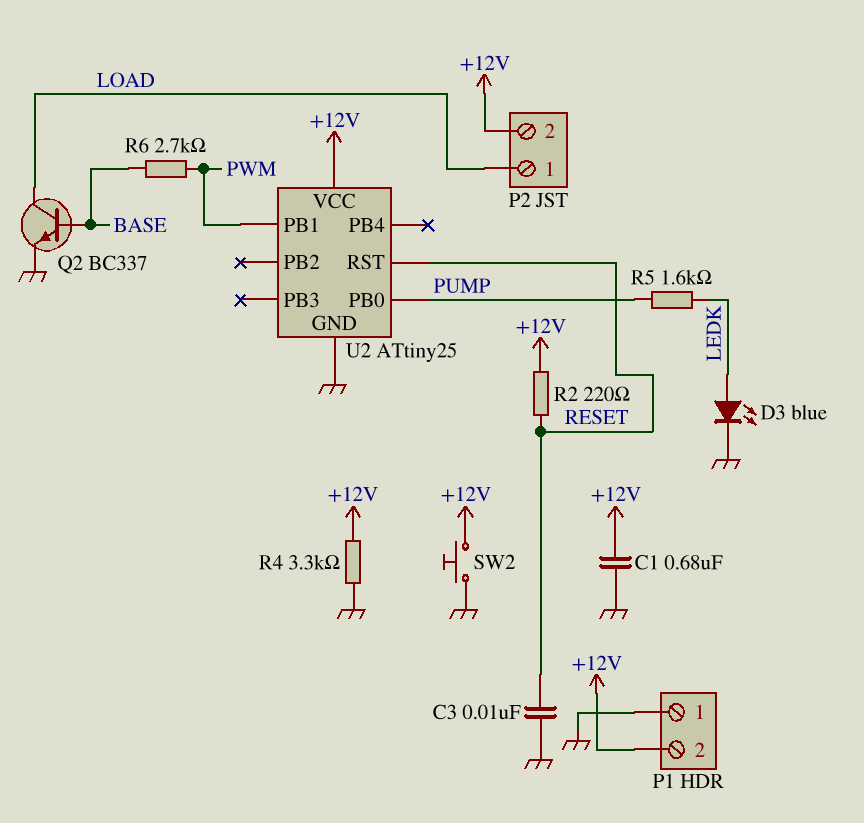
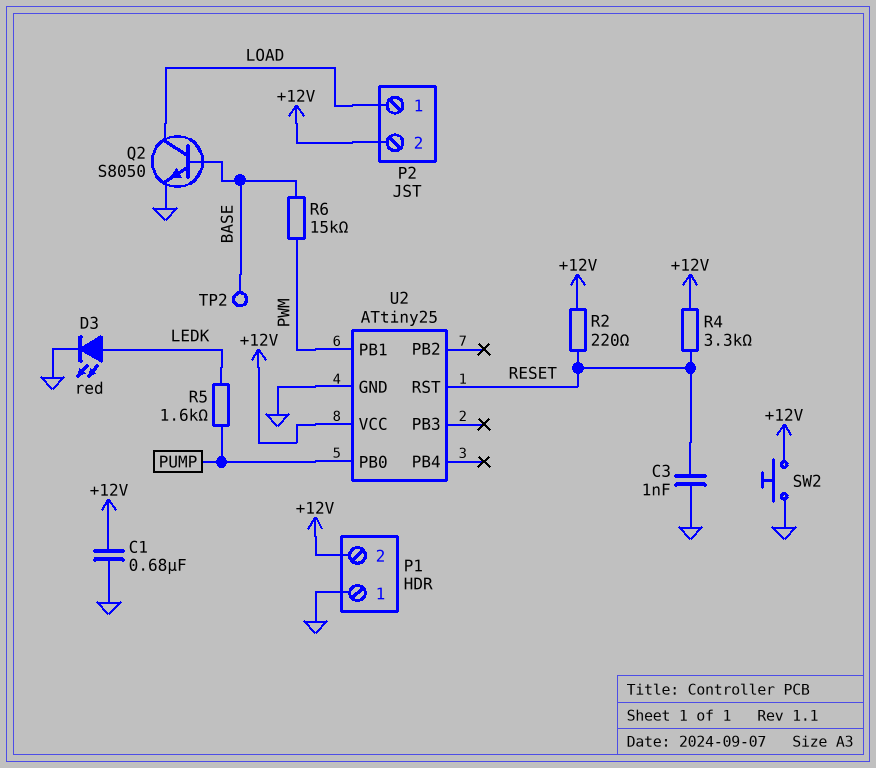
C3: 10nF (GND, RESET) -> 1nF (GND, RESET)
D3: LED blue (A LEDK, K GND) -> LED red (A LEDK, K GND)
Q2: NPN BC337 (B BASE, C LOAD, E GND) -> NPN S8050 (B BASE, C LOAD, E GND)
R4: 3.3k (+12V, GND) -> 3.3k (+12V, RESET)
R6: 2.7k (BASE, PWM) -> 15k (BASE, PWM)
TP2: none -> test point (BASE)

